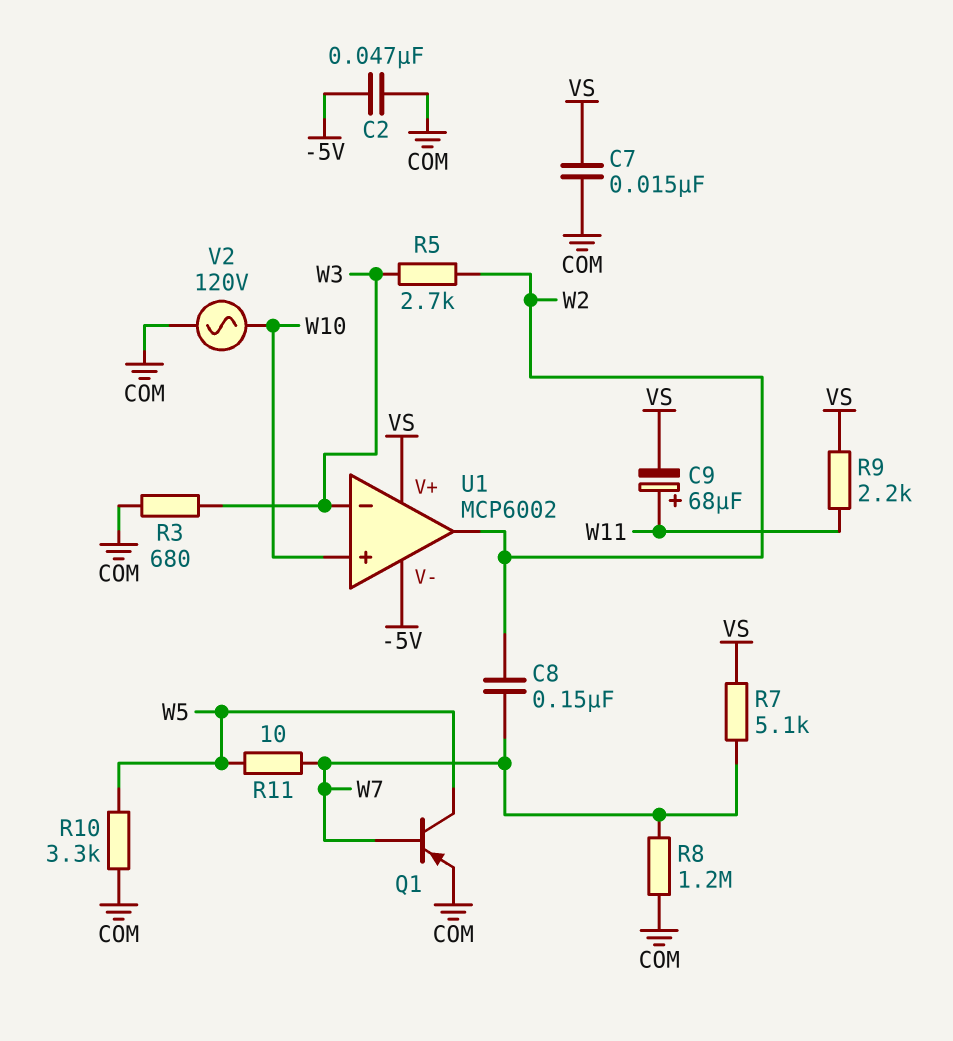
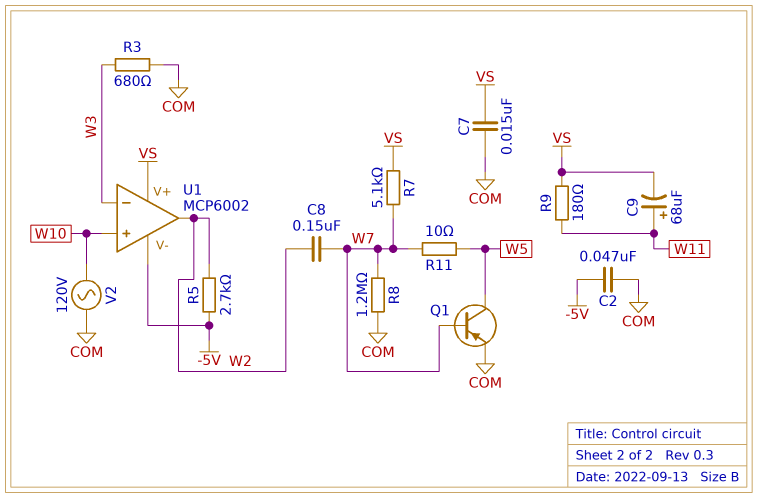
R5: 2.7k (W2, W3) -> 2.7k (-5V, W2)
R9: 2.2k (VS, W11) -> 180 (VS, W11)
R10: 3.3k (COM, W5) -> none

